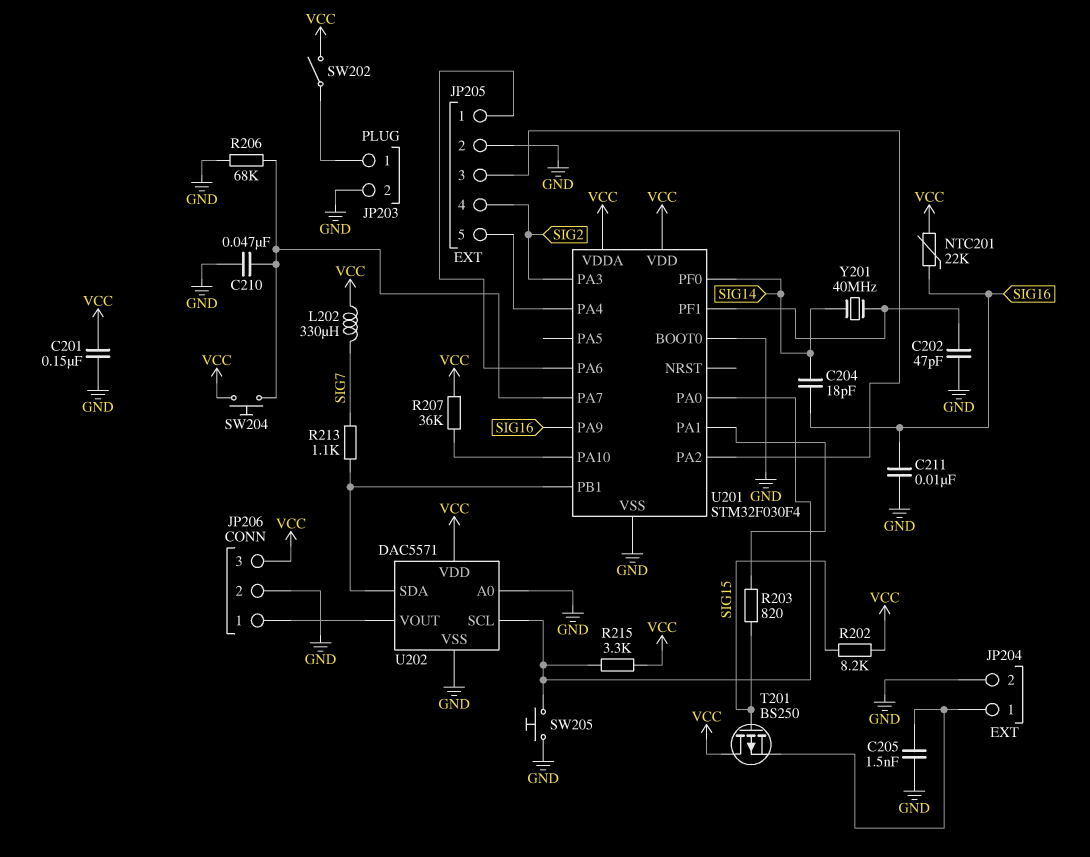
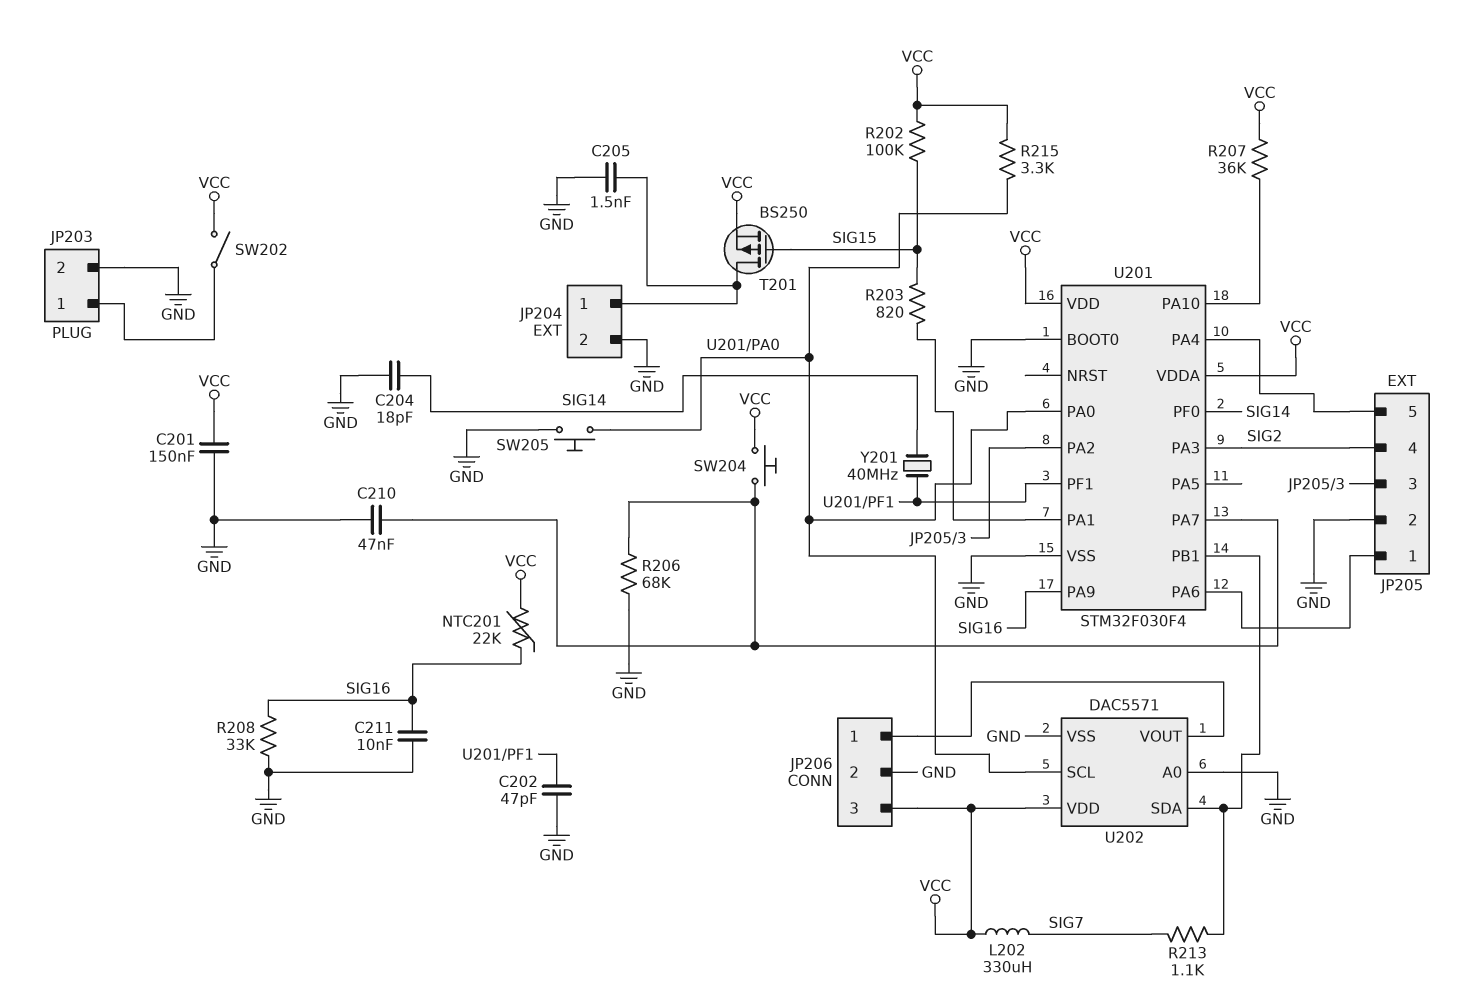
C204: 18pF (SIG14, SIG16) -> 18pF (GND, SIG14)
R202: 8.2k (SIG15, VCC) -> 100k (SIG15, VCC)
R208: none -> 33k (GND, SIG16)
T201: PMOS BS250 (G SIG15, D VCC, S JP204/1) -> PMOS BS250 (G SIG15, D JP204/1, S VCC)

